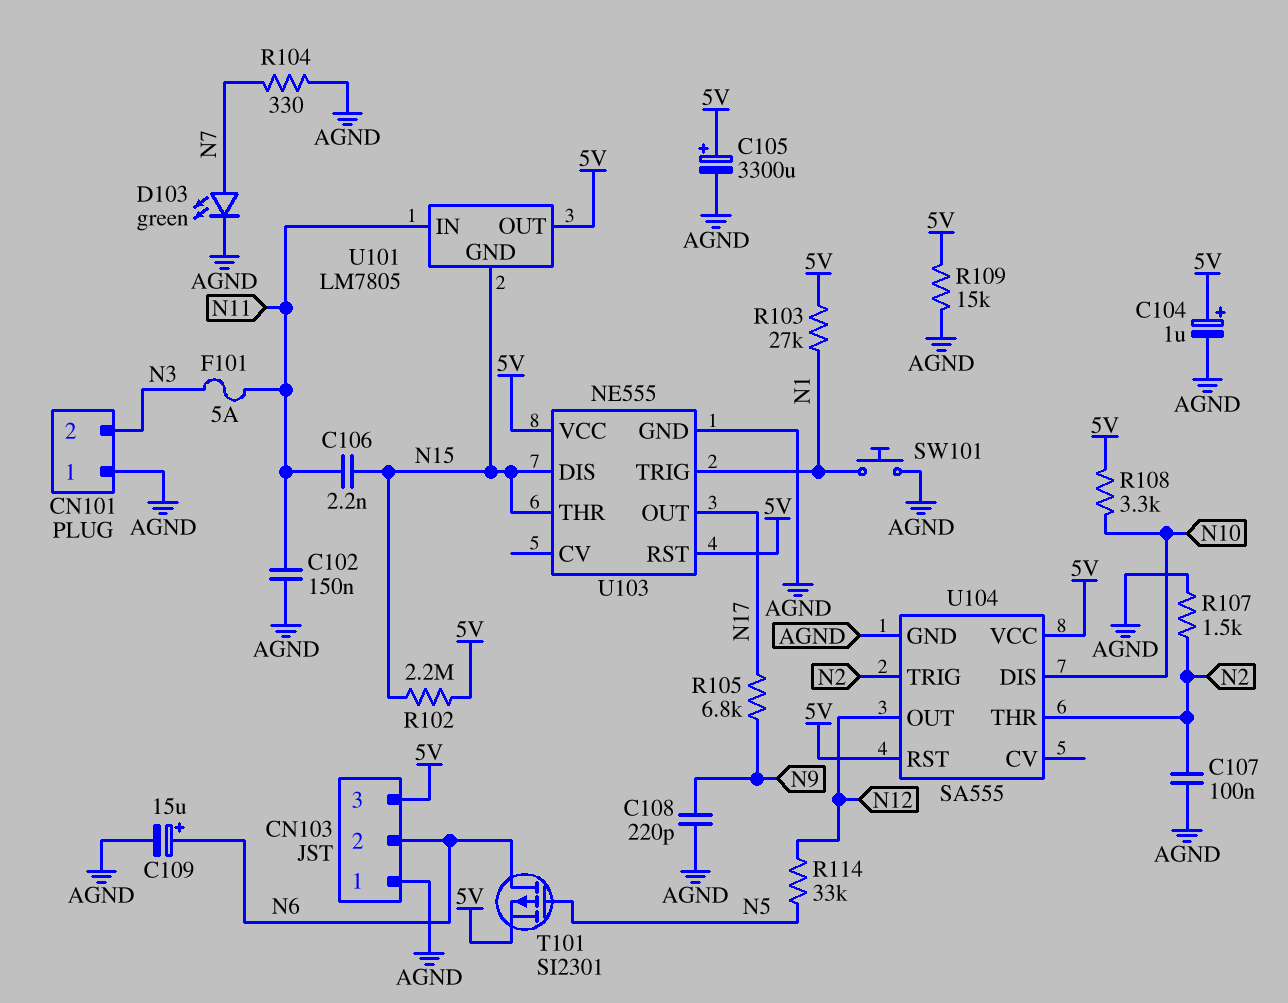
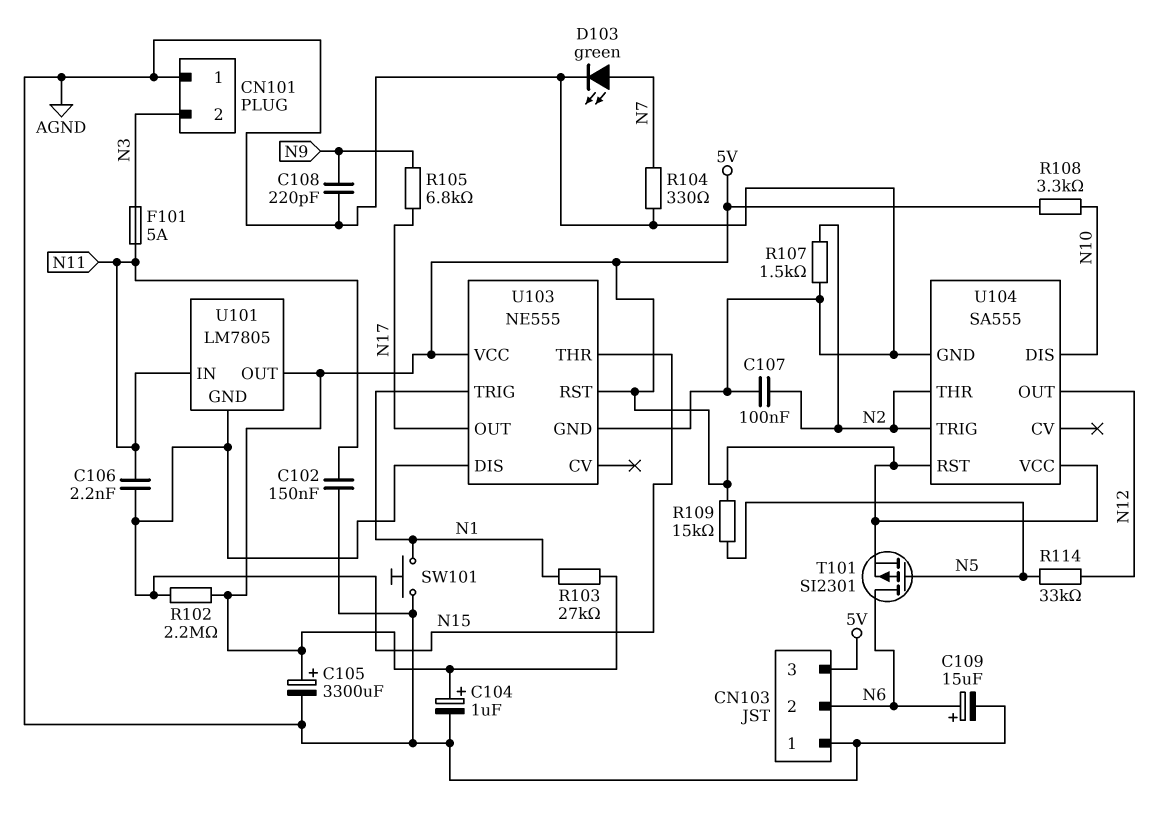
R109: 15k (5V, AGND) -> 15k (5V, N5)

